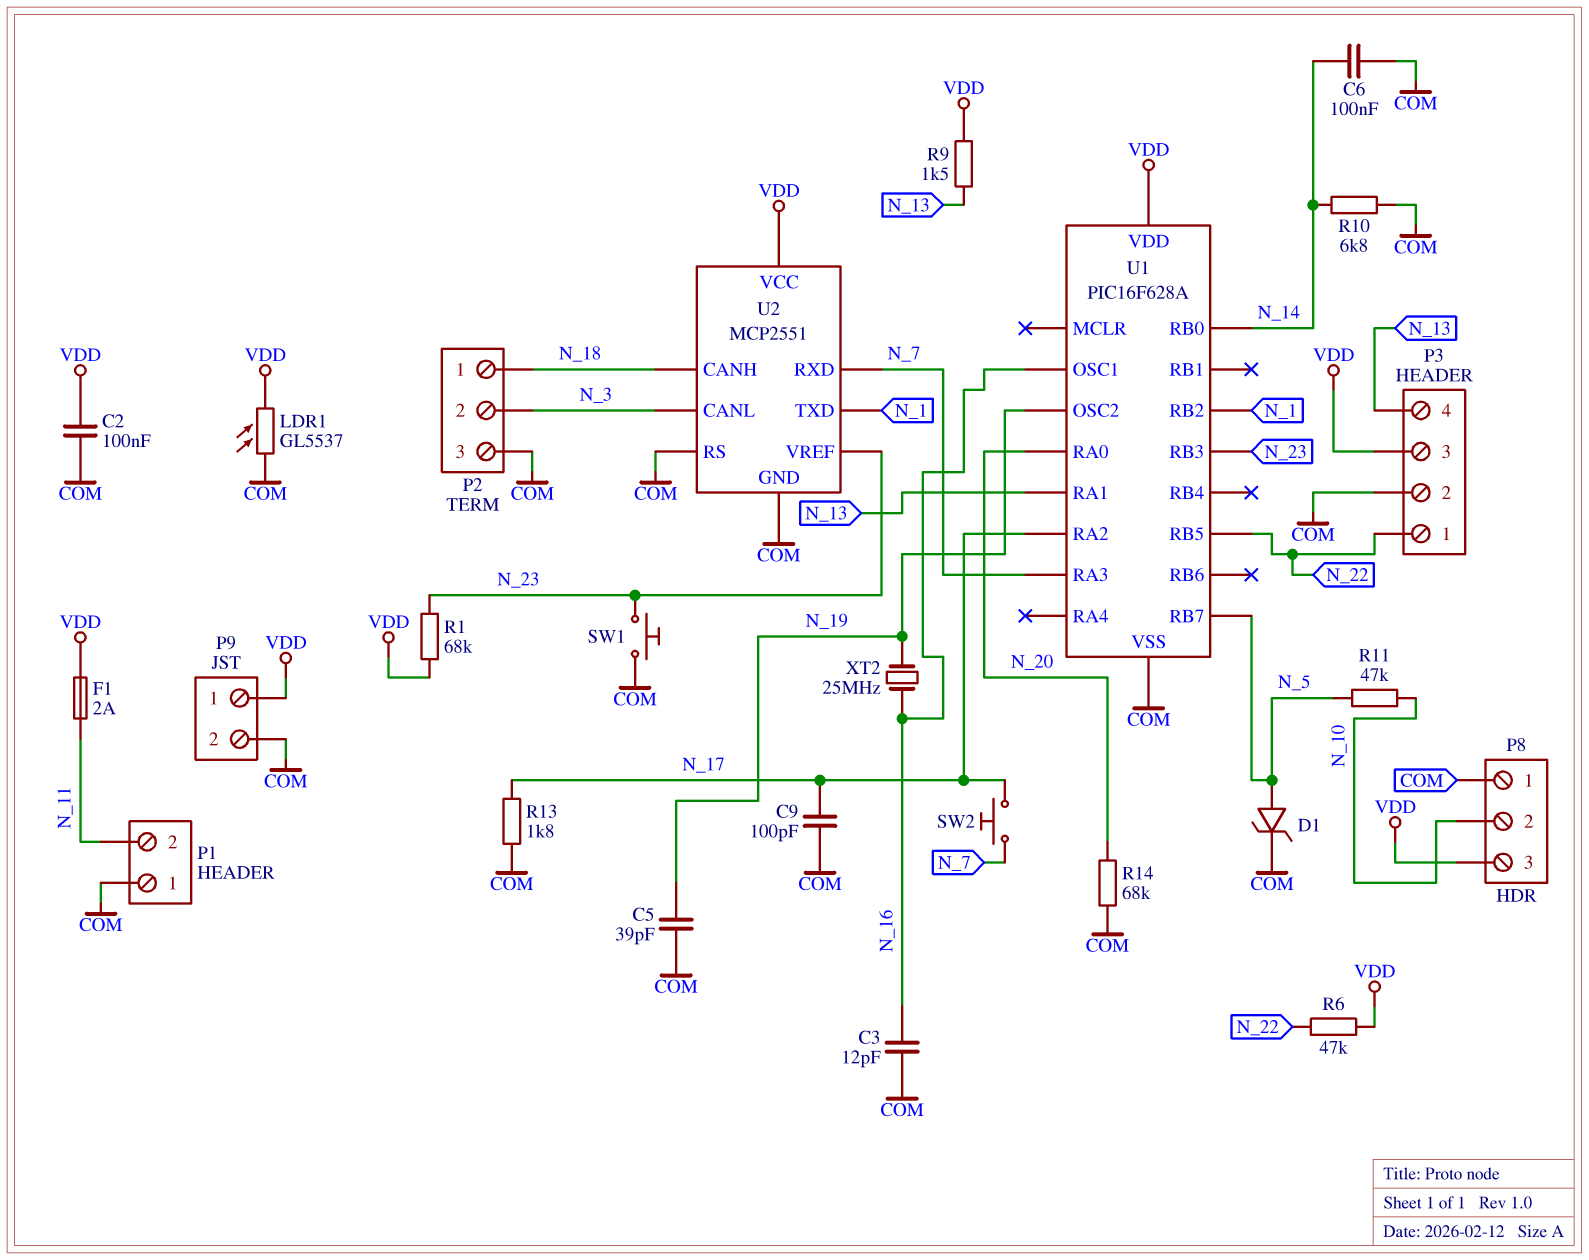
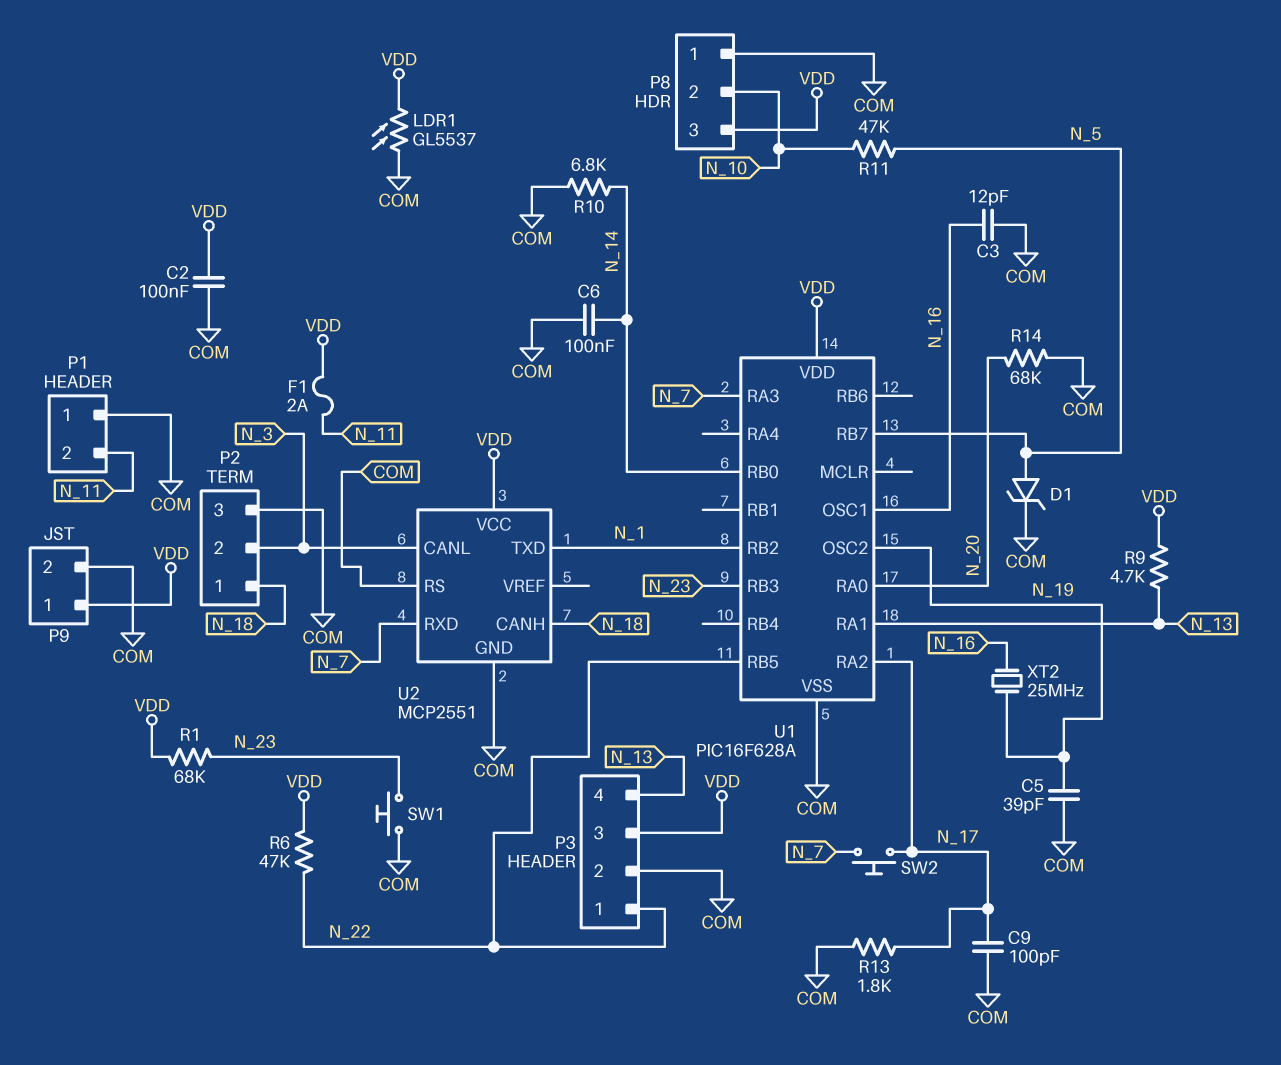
R9: 1.5k (N_13, VDD) -> 4.7k (N_13, VDD)
U2 pin VREF: N_23 -> none

